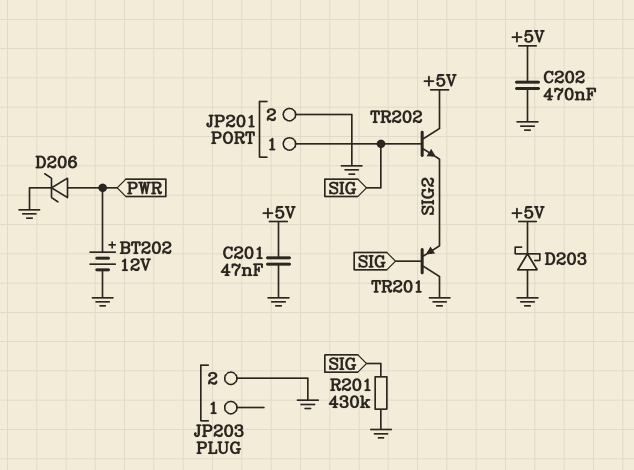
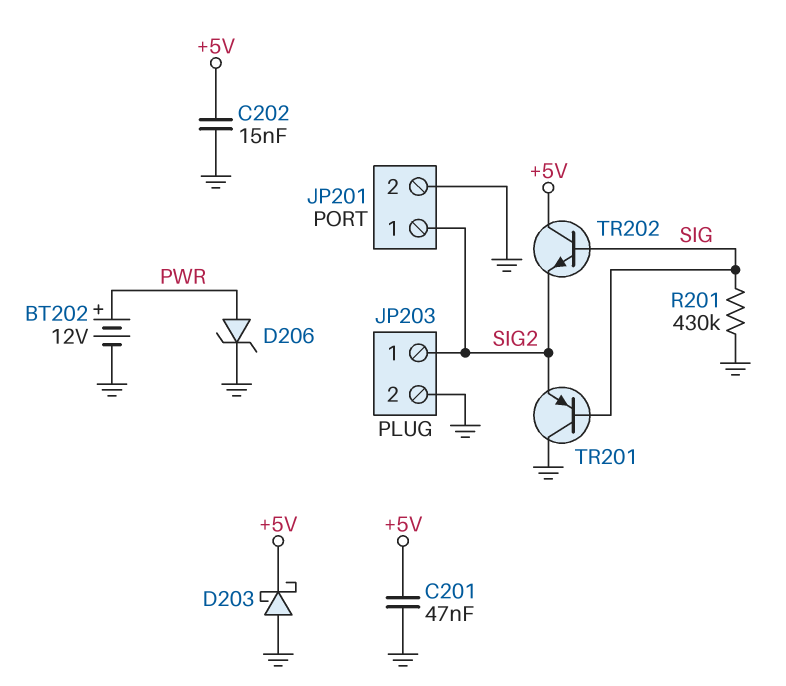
C202: 470nF (+5V, GND) -> 15nF (+5V, GND)
JP201 pin 1: SIG -> SIG2
JP203 pin 1: none -> SIG2

